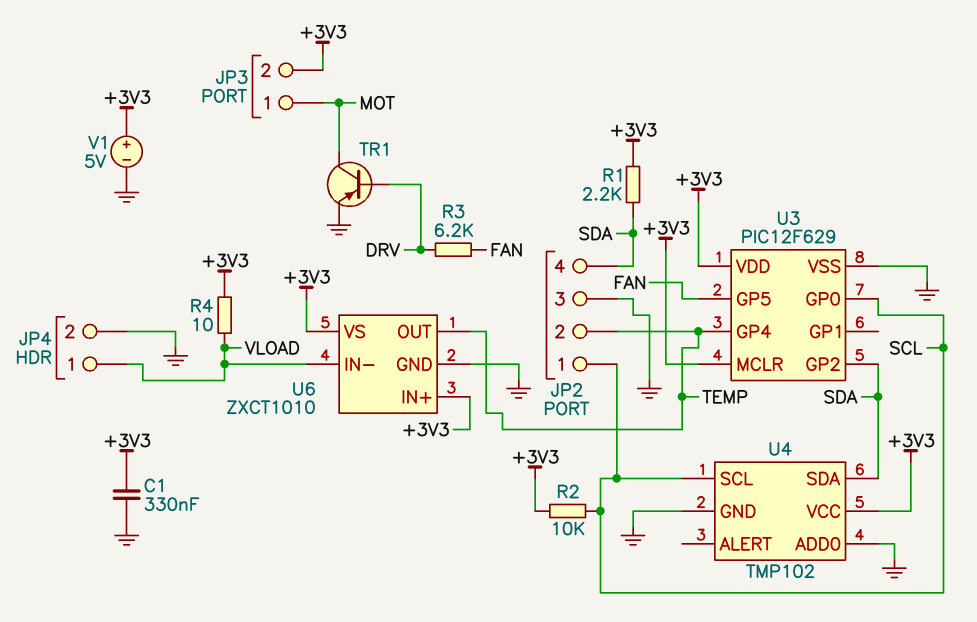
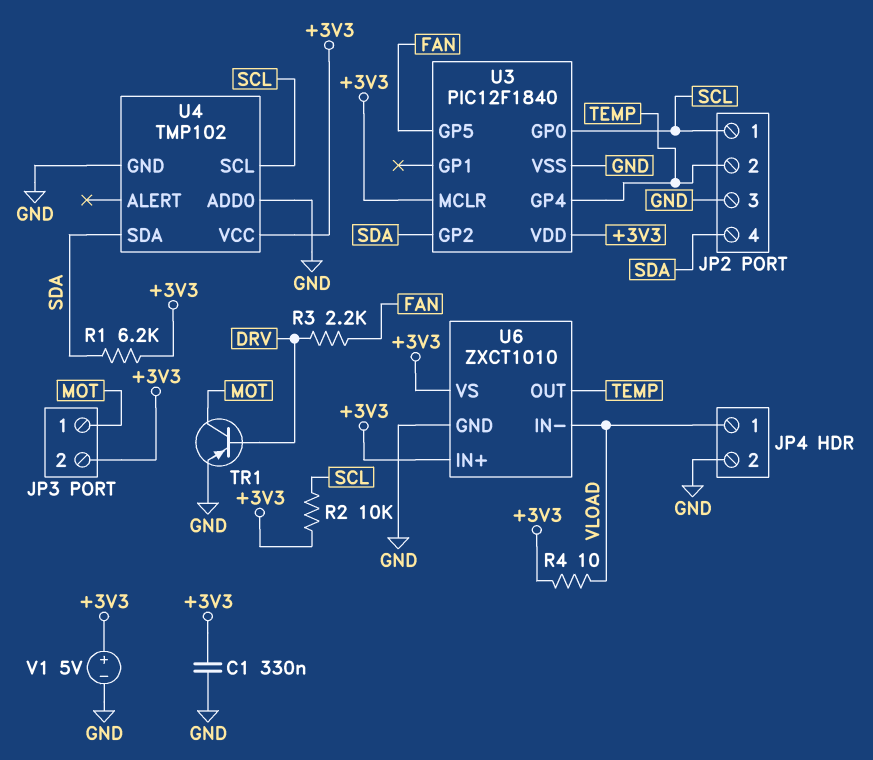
R1: 2.2k (+3V3, SDA) -> 6.2k (+3V3, SDA)
R3: 6.2k (DRV, FAN) -> 2.2k (DRV, FAN)
U3: PIC12F629 -> PIC12F1840

